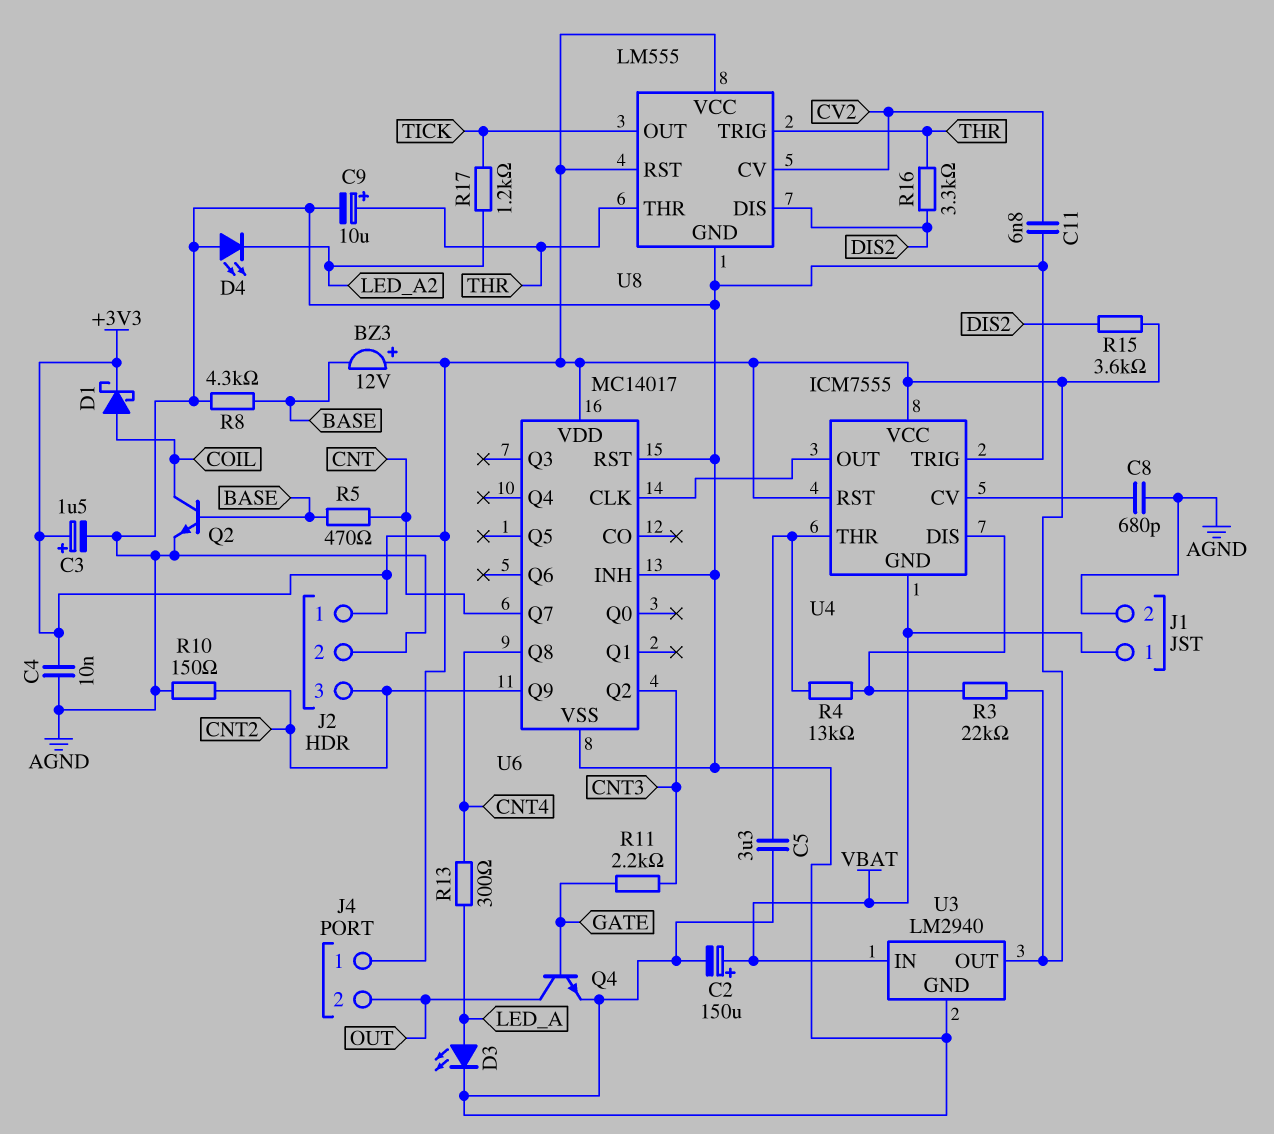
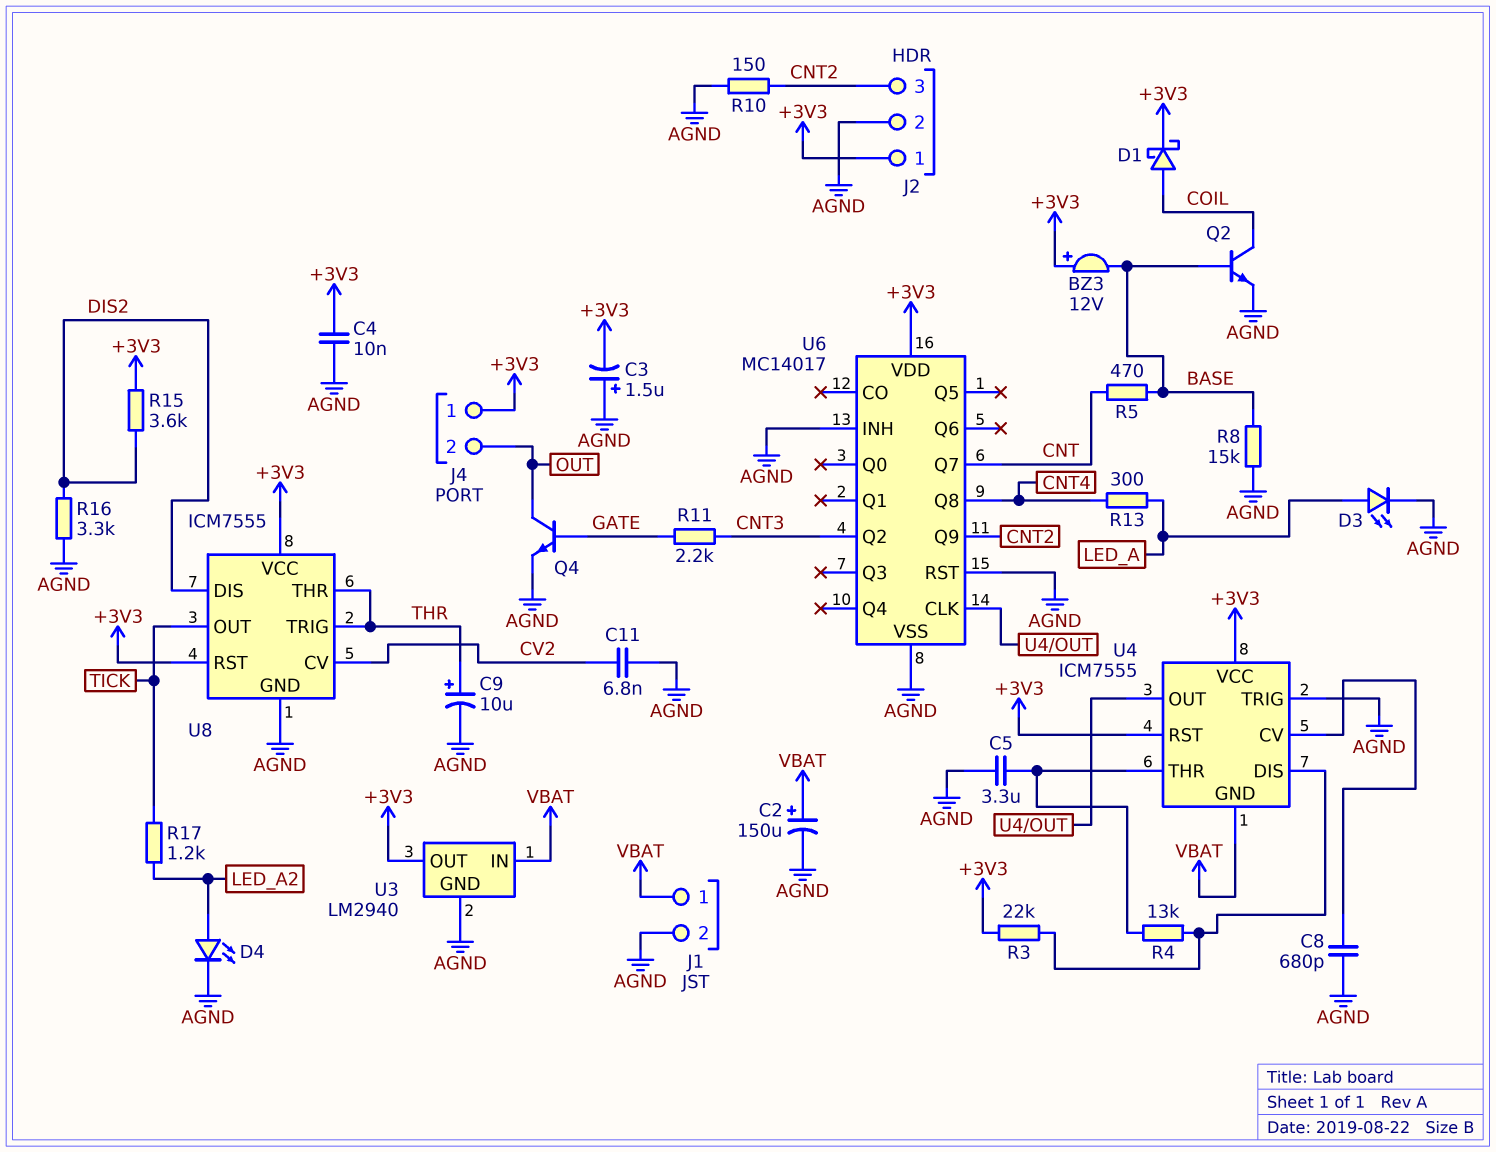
C3: 1.5uF (plus +3V3, minus AGND) -> 1.5uF (plus AGND, minus +3V3)
D4: LED (A AGND, K LED_A2) -> LED (A LED_A2, K AGND)
R8: 4.3k (AGND, BASE) -> 15k (AGND, BASE)
R16: 3.3k (DIS2, THR) -> 3.3k (AGND, DIS2)
U8: LM555 -> ICM7555

